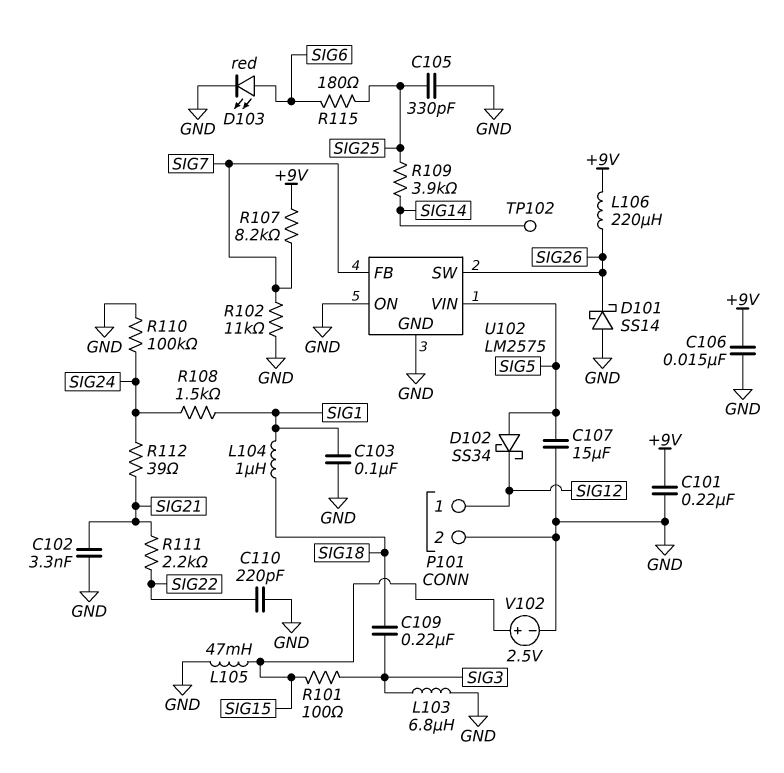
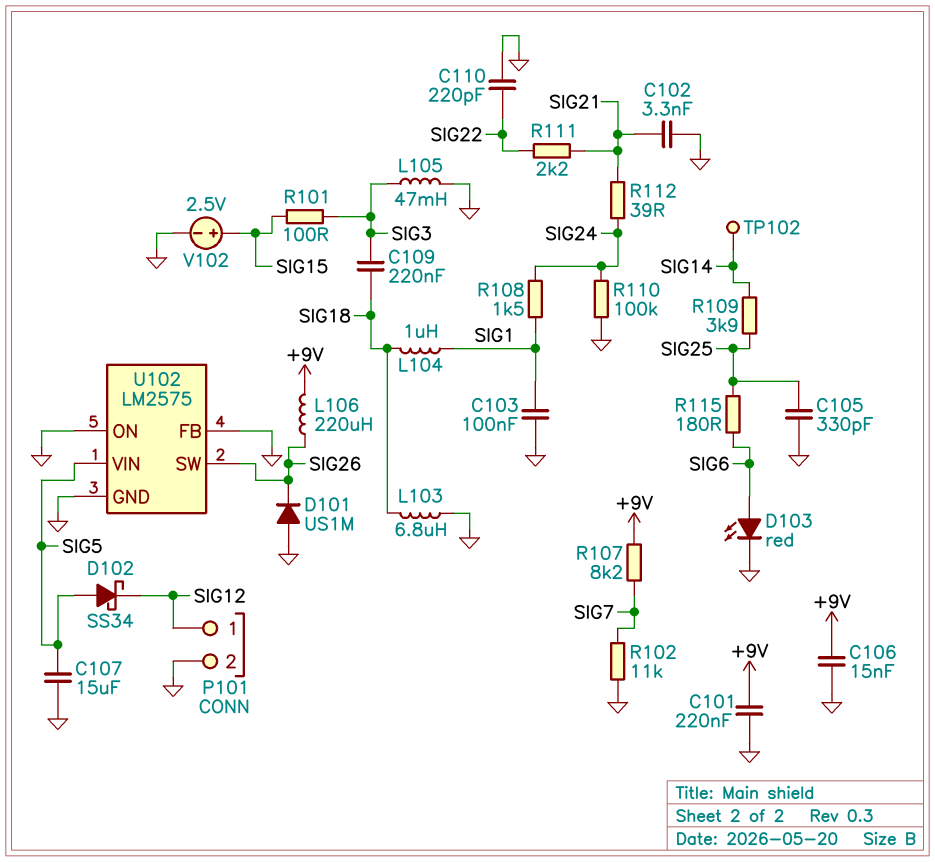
D101: schottky SS14 (A GND, K SIG26) -> diode US1M (A GND, K SIG26)
L103: 6.8uH (GND, SIG3) -> 6.8uH (GND, SIG18)
L105: 47mH (GND, SIG15) -> 47mH (GND, SIG3)
U102 pin FB: SIG7 -> GND

